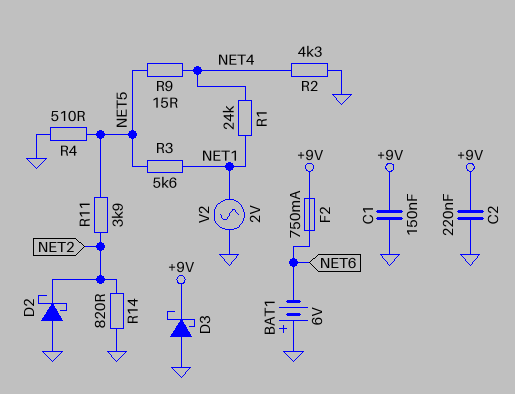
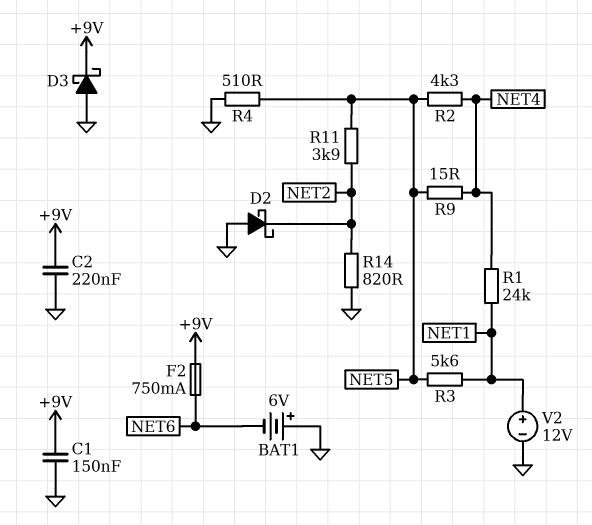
R2: 4.3k (GND, NET4) -> 4.3k (NET4, NET5)
V2: AC 2V (GND, NET1) -> 12V (plus NET1, minus GND)

